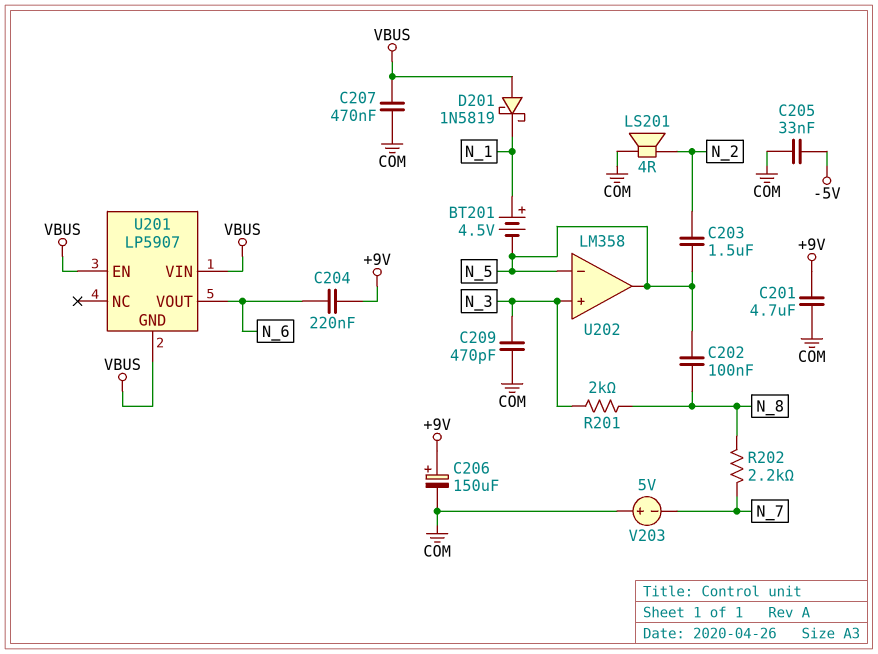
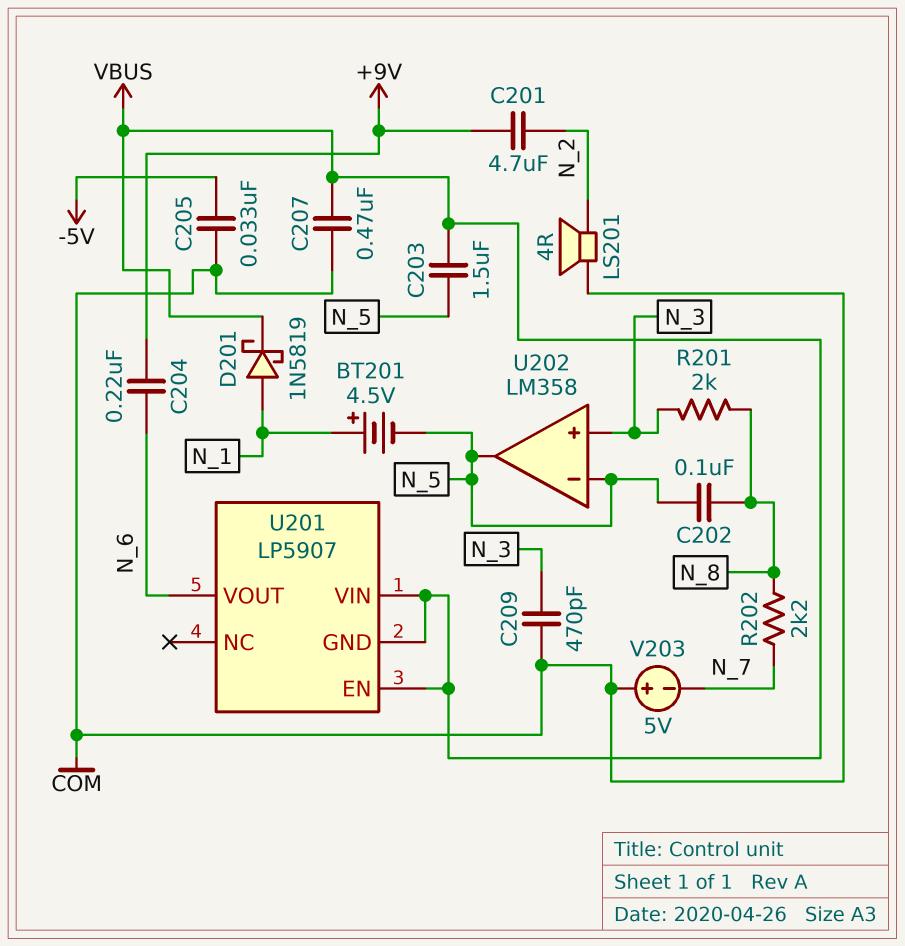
C201: 4.7uF (+9V, COM) -> 4.7uF (+9V, N_2)
C203: 1.5uF (N_2, N_5) -> 1.5uF (N_5, VBUS)
C206: 150uF (plus +9V, minus COM) -> none
D201: schottky 1N5819 (A VBUS, K N_1) -> schottky 1N5819 (A N_1, K VBUS)

